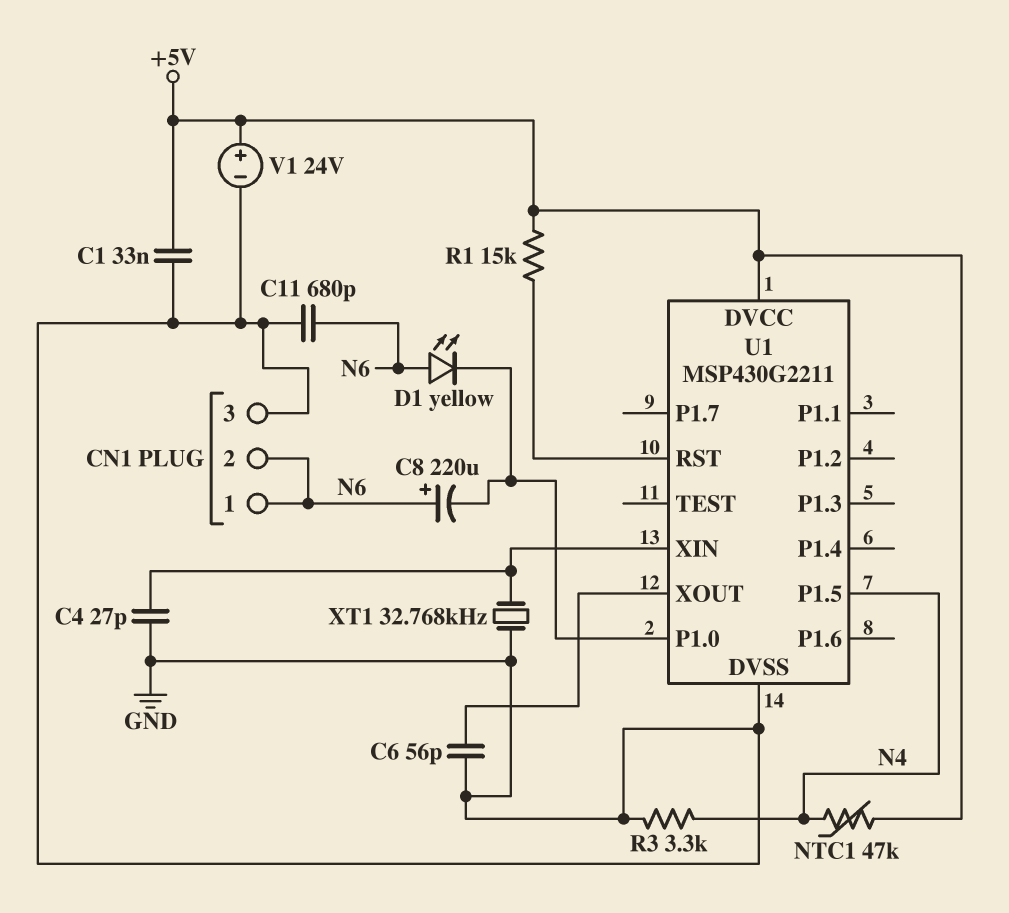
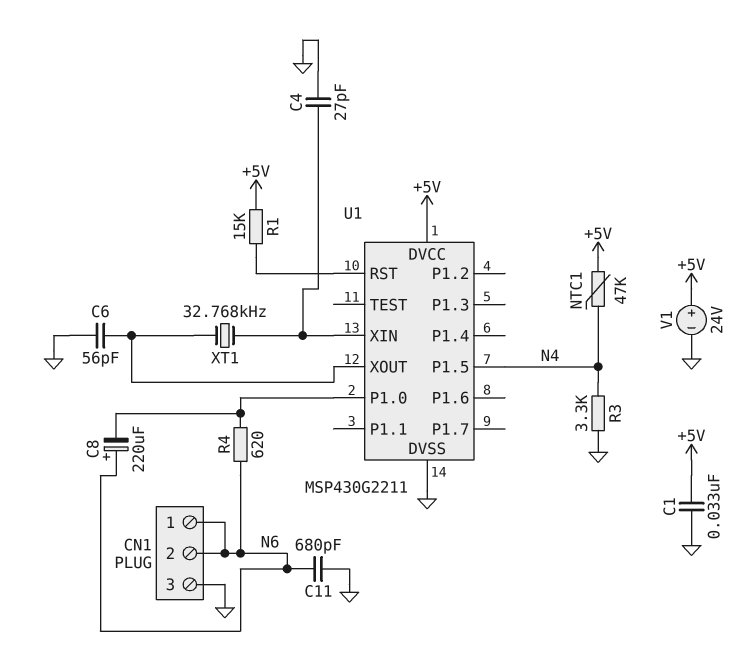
D1: LED yellow (A N6, K U1/P1.0) -> none
R4: none -> 620 (N6, U1/P1.0)
XT1: 32.768kHz (GND, U1/XIN) -> 32.768kHz (U1/XIN, U1/XOUT)

